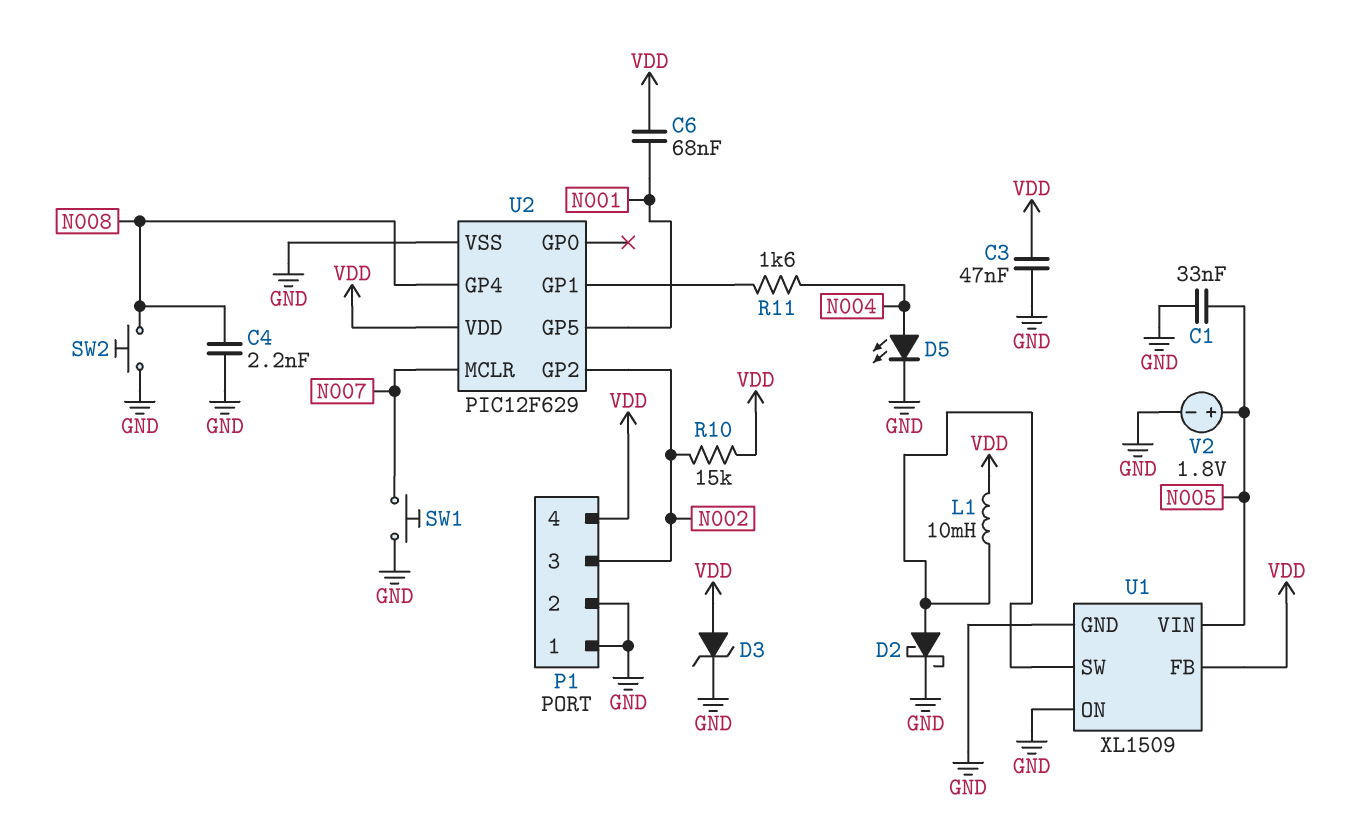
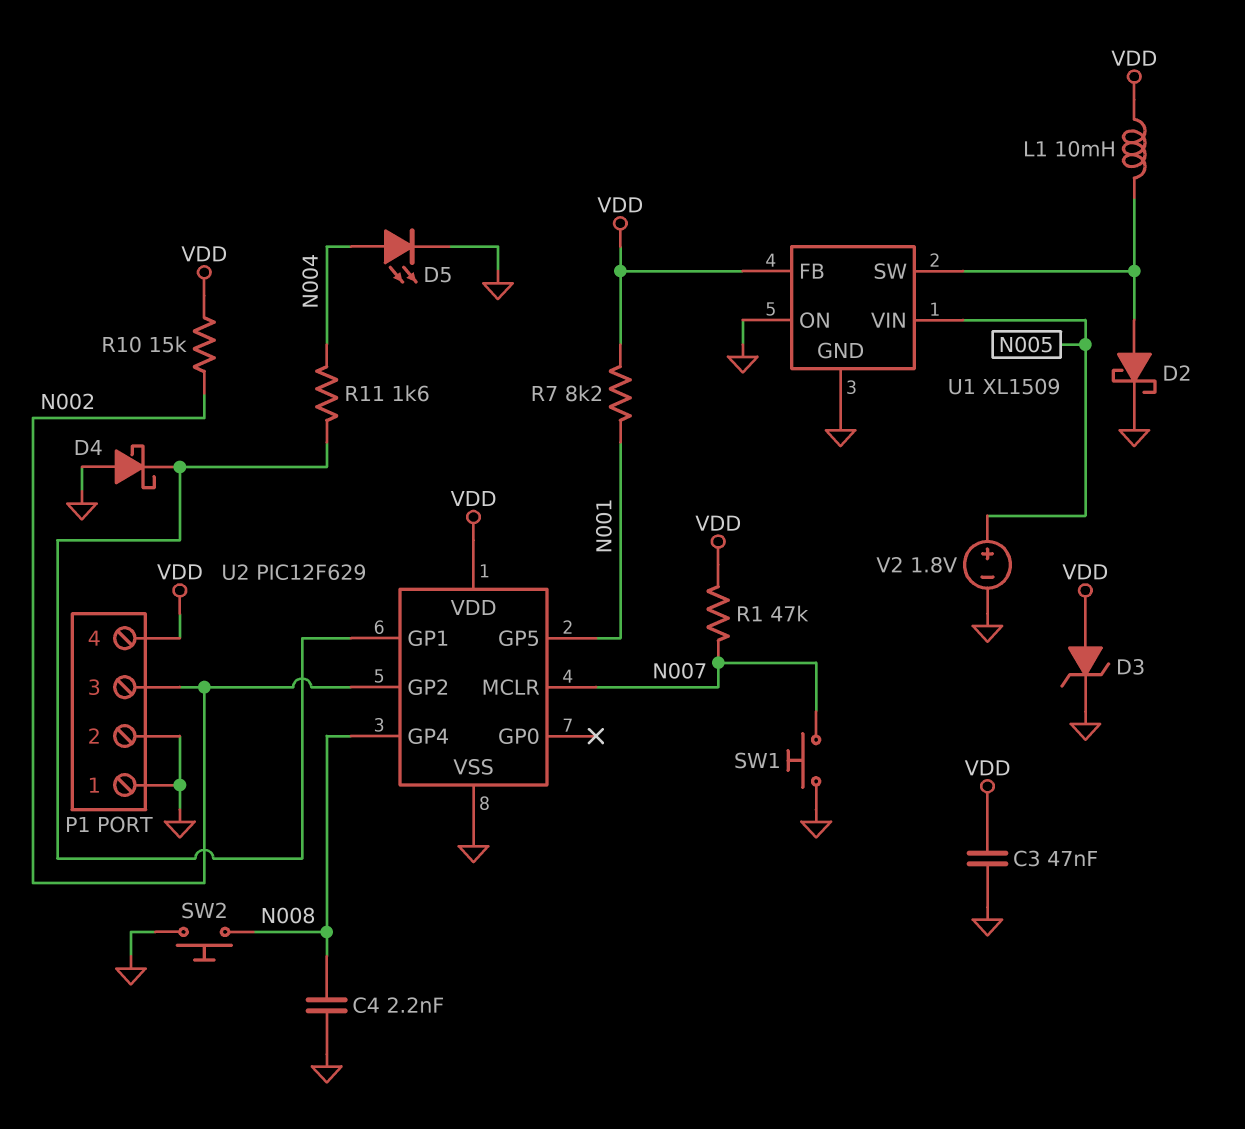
C1: 33nF (GND, N005) -> none
C6: 68nF (N001, VDD) -> none
D4: none -> schottky (A GND, K U2/GP1)
R1: none -> 47k (N007, VDD)
R7: none -> 8.2k (N001, VDD)

